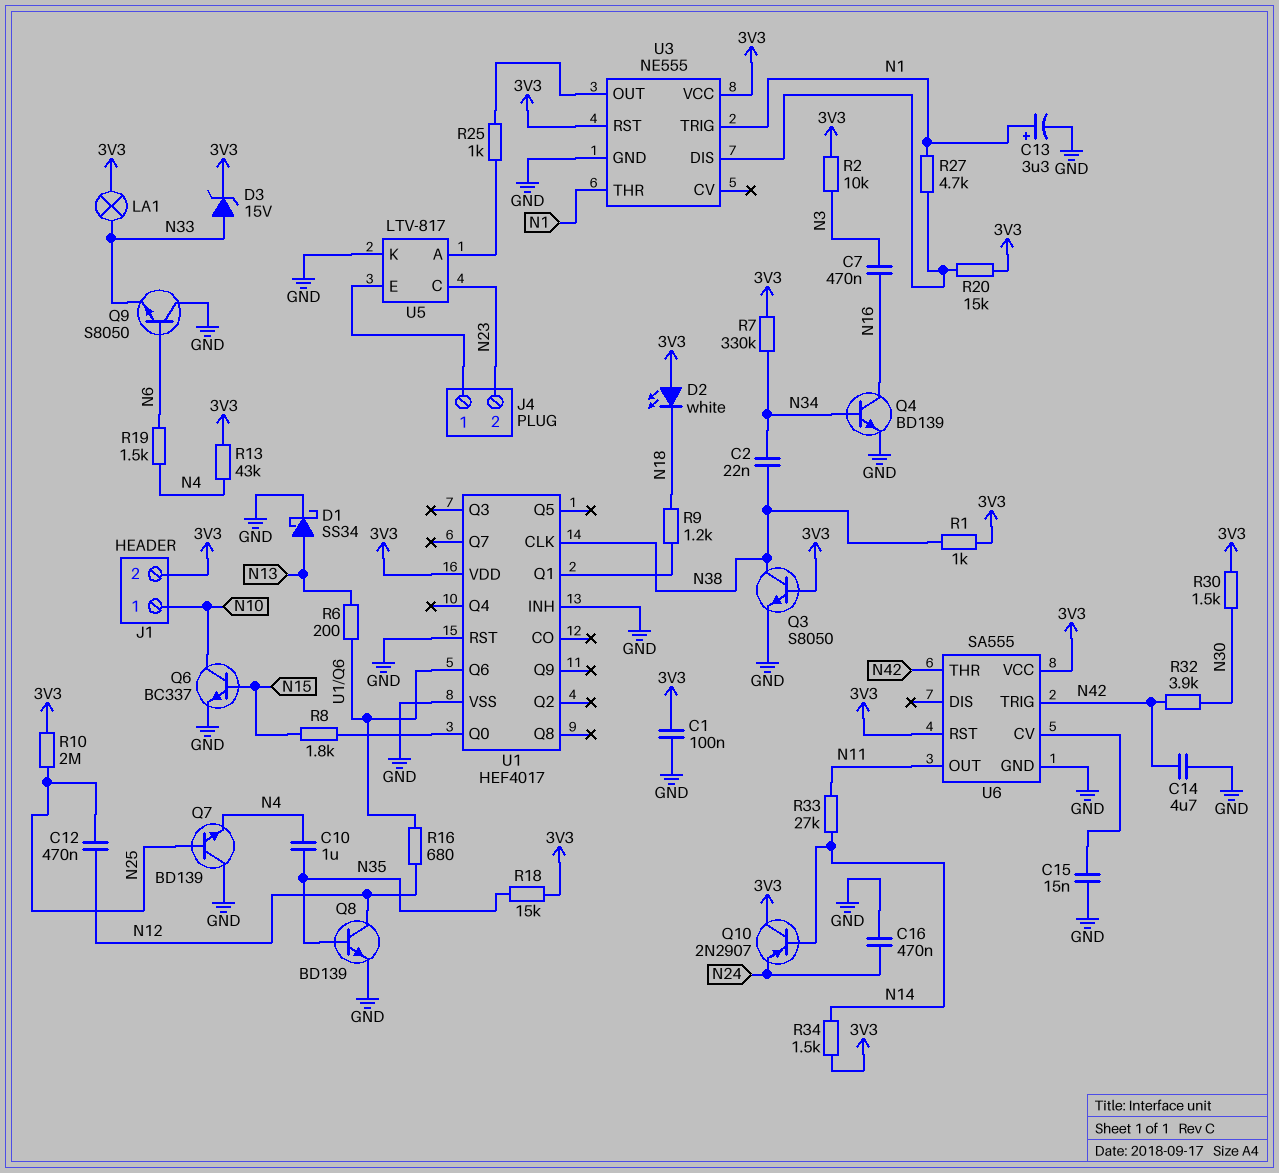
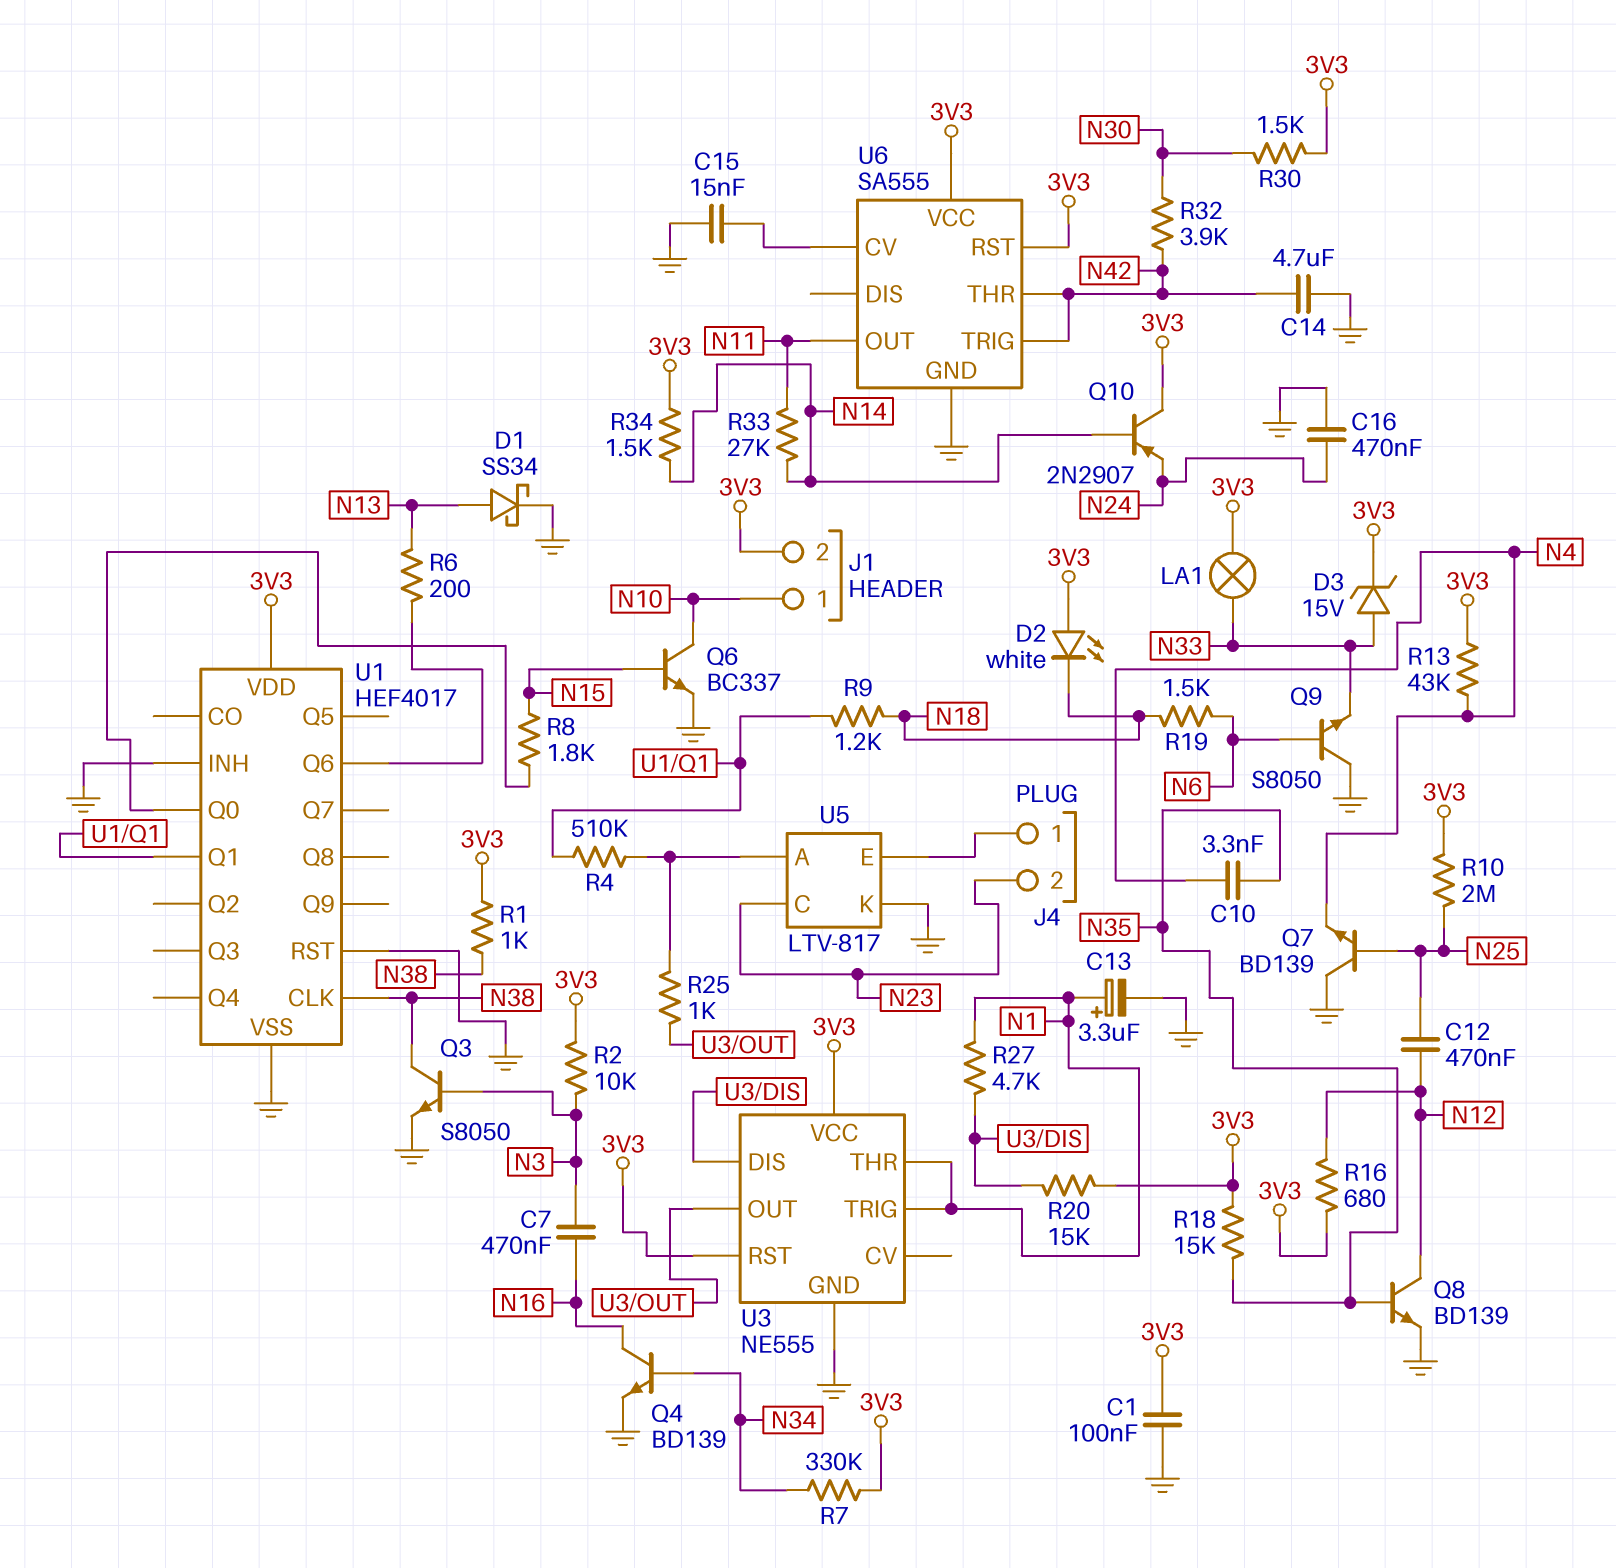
C2: 22nF (N34, N38) -> none
C10: 1uF (N4, N35) -> 3.3nF (N4, N35)
Q3: NPN S8050 (B 3V3, C N38, E GND) -> NPN S8050 (B N3, C N38, E GND)
R4: none -> 510k (U1/Q1, U5/A)
R16: 680 (N12, U1/Q6) -> 680 (3V3, N12)
R19: 1.5k (N4, N6) -> 1.5k (N6, N18)

